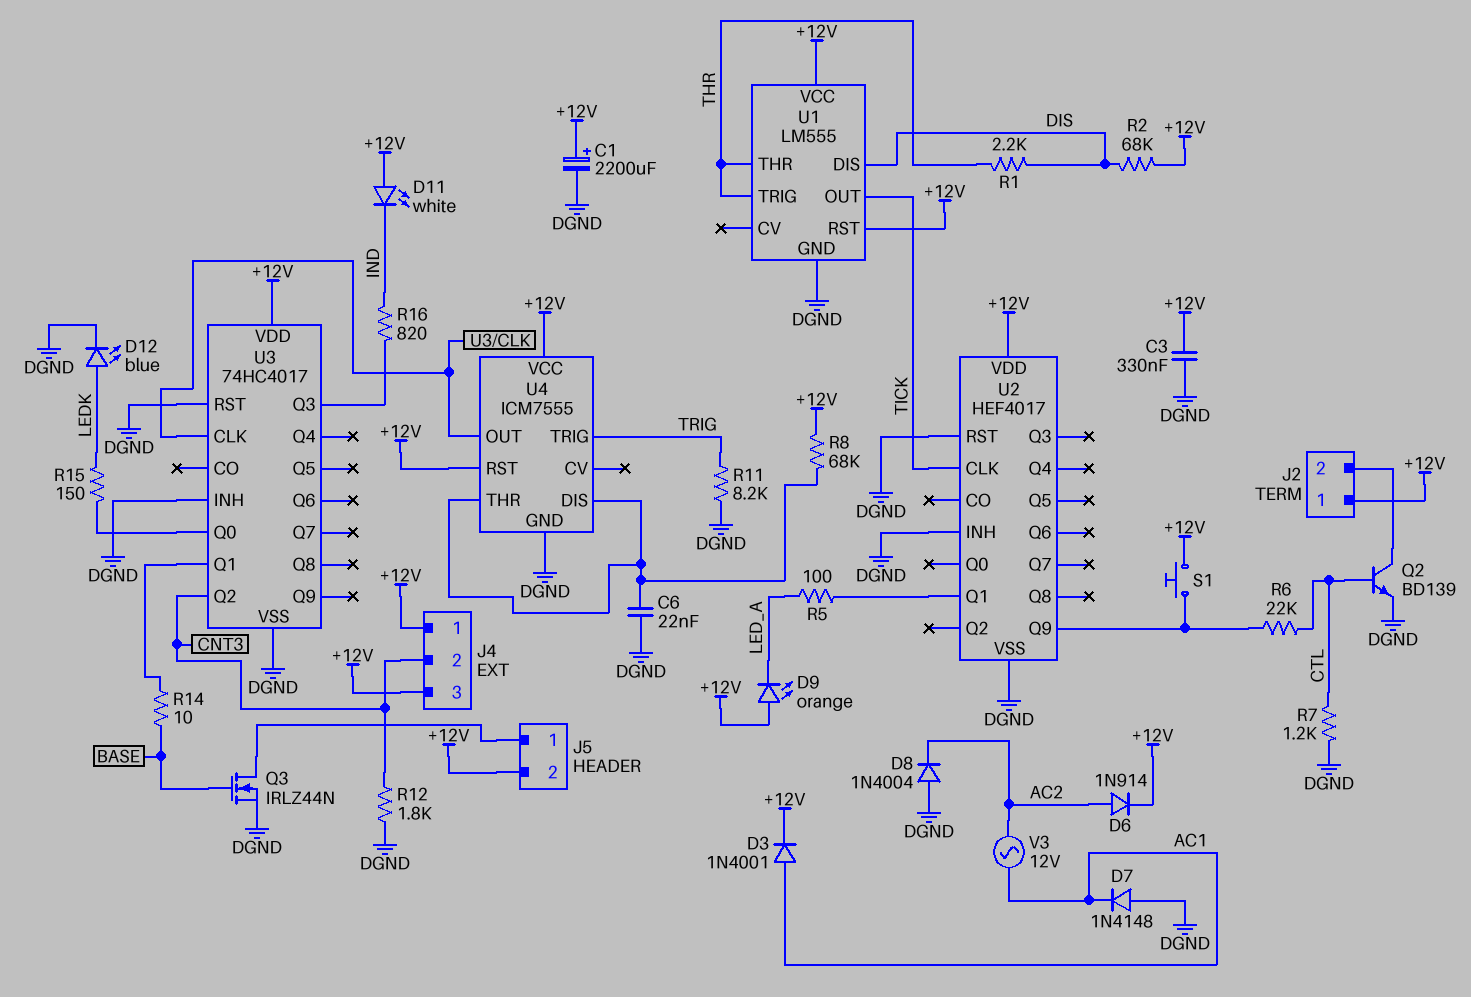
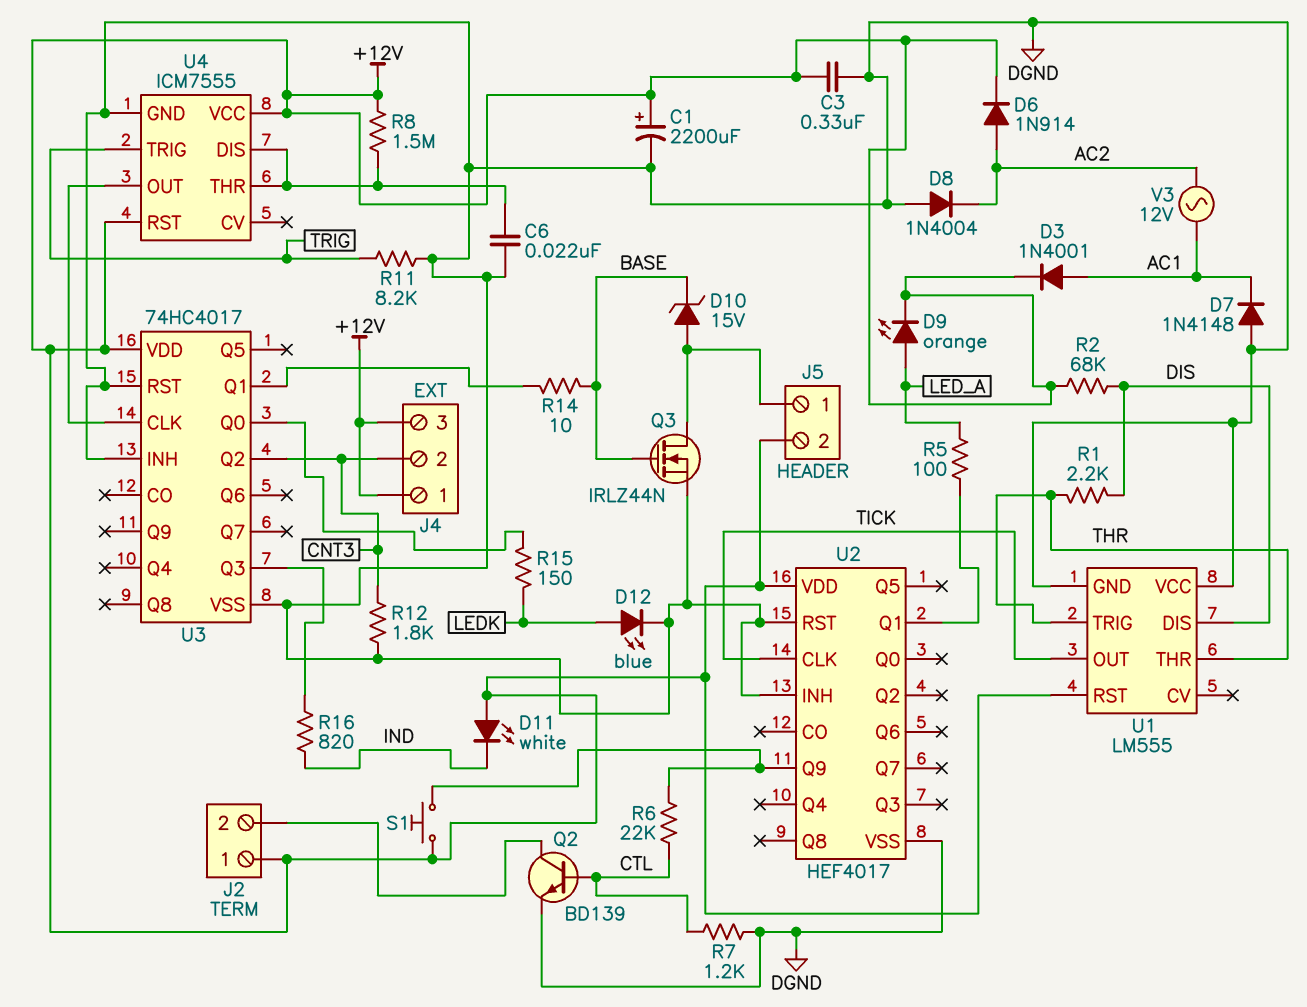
D9: LED orange (A +12V, K LED_A) -> LED orange (A LED_A, K +12V)
D10: none -> zener 15V (A J5/1, K BASE)
R8: 68k (+12V, U4/DIS) -> 1.5M (+12V, U4/DIS)
U1 pin VCC: +12V -> DGND

